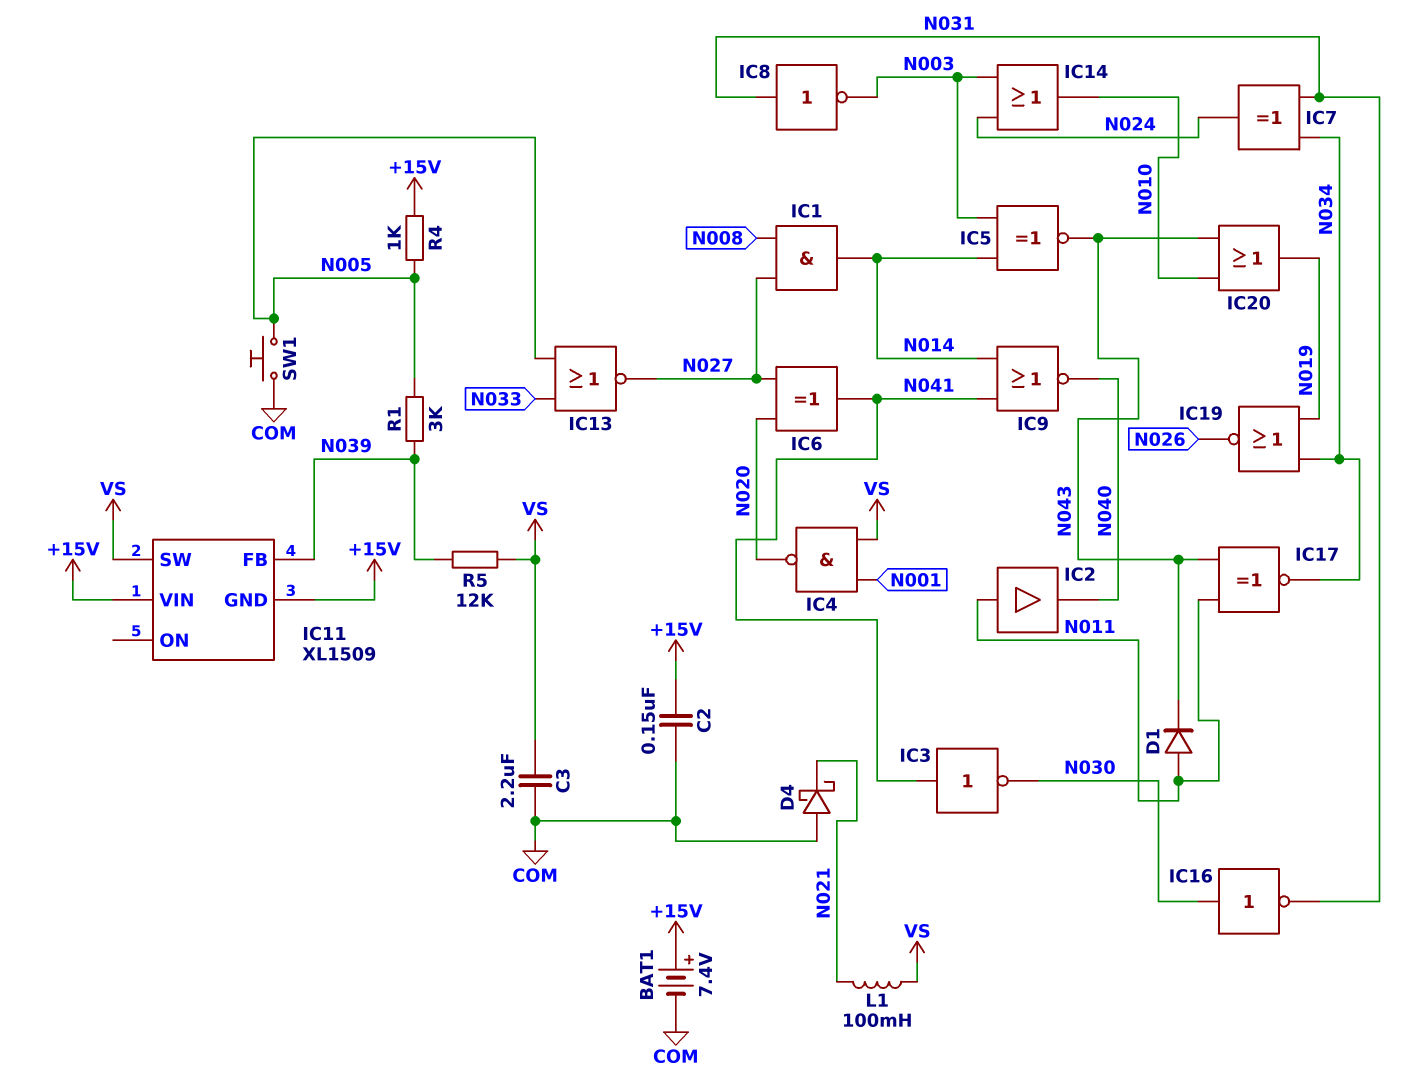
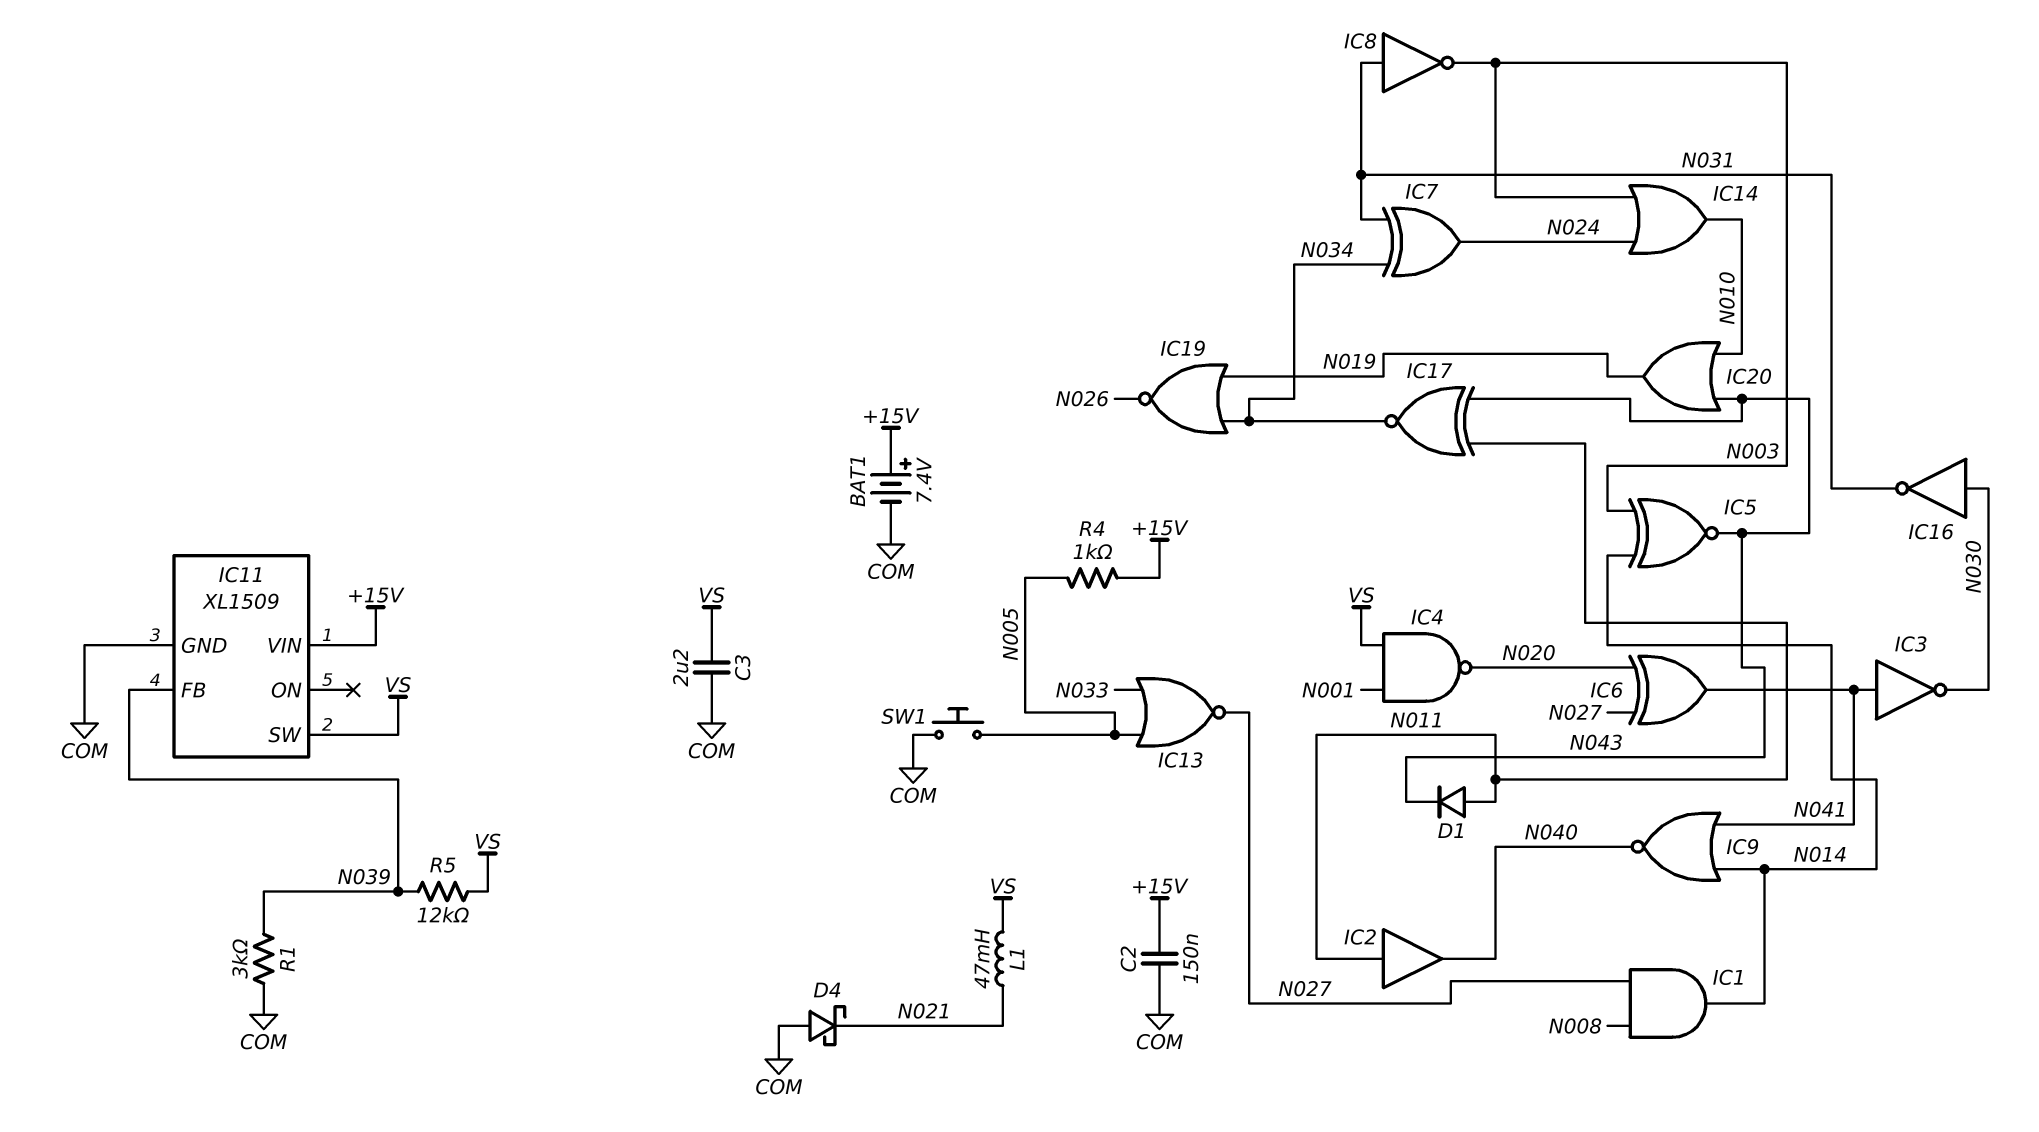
IC11 pin GND: +15V -> COM
L1: 100mH (N021, VS) -> 47mH (N021, VS)
R1: 3k (N005, N039) -> 3k (COM, N039)

